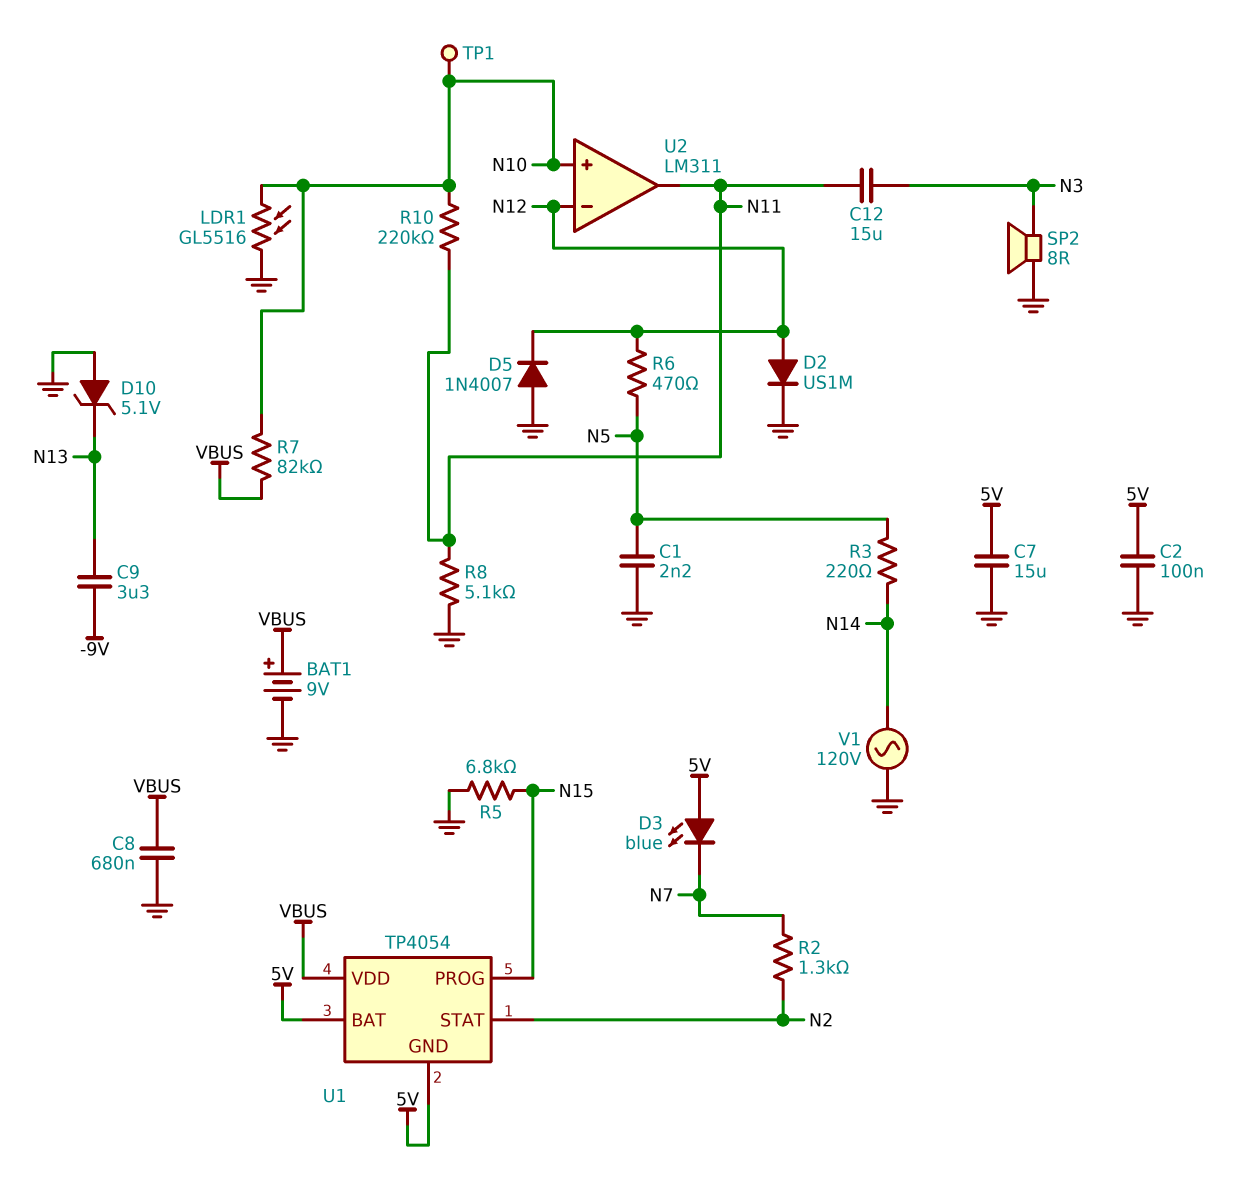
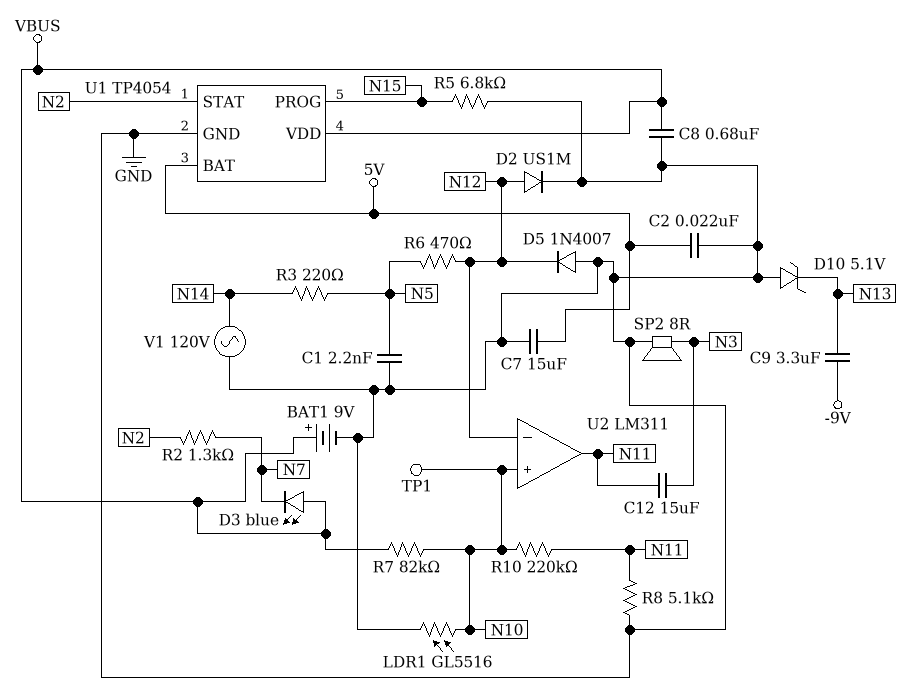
C2: 100nF (5V, GND) -> 22nF (5V, GND)
D3: LED blue (A 5V, K N7) -> LED blue (A VBUS, K N7)
U1 pin GND: 5V -> GND

